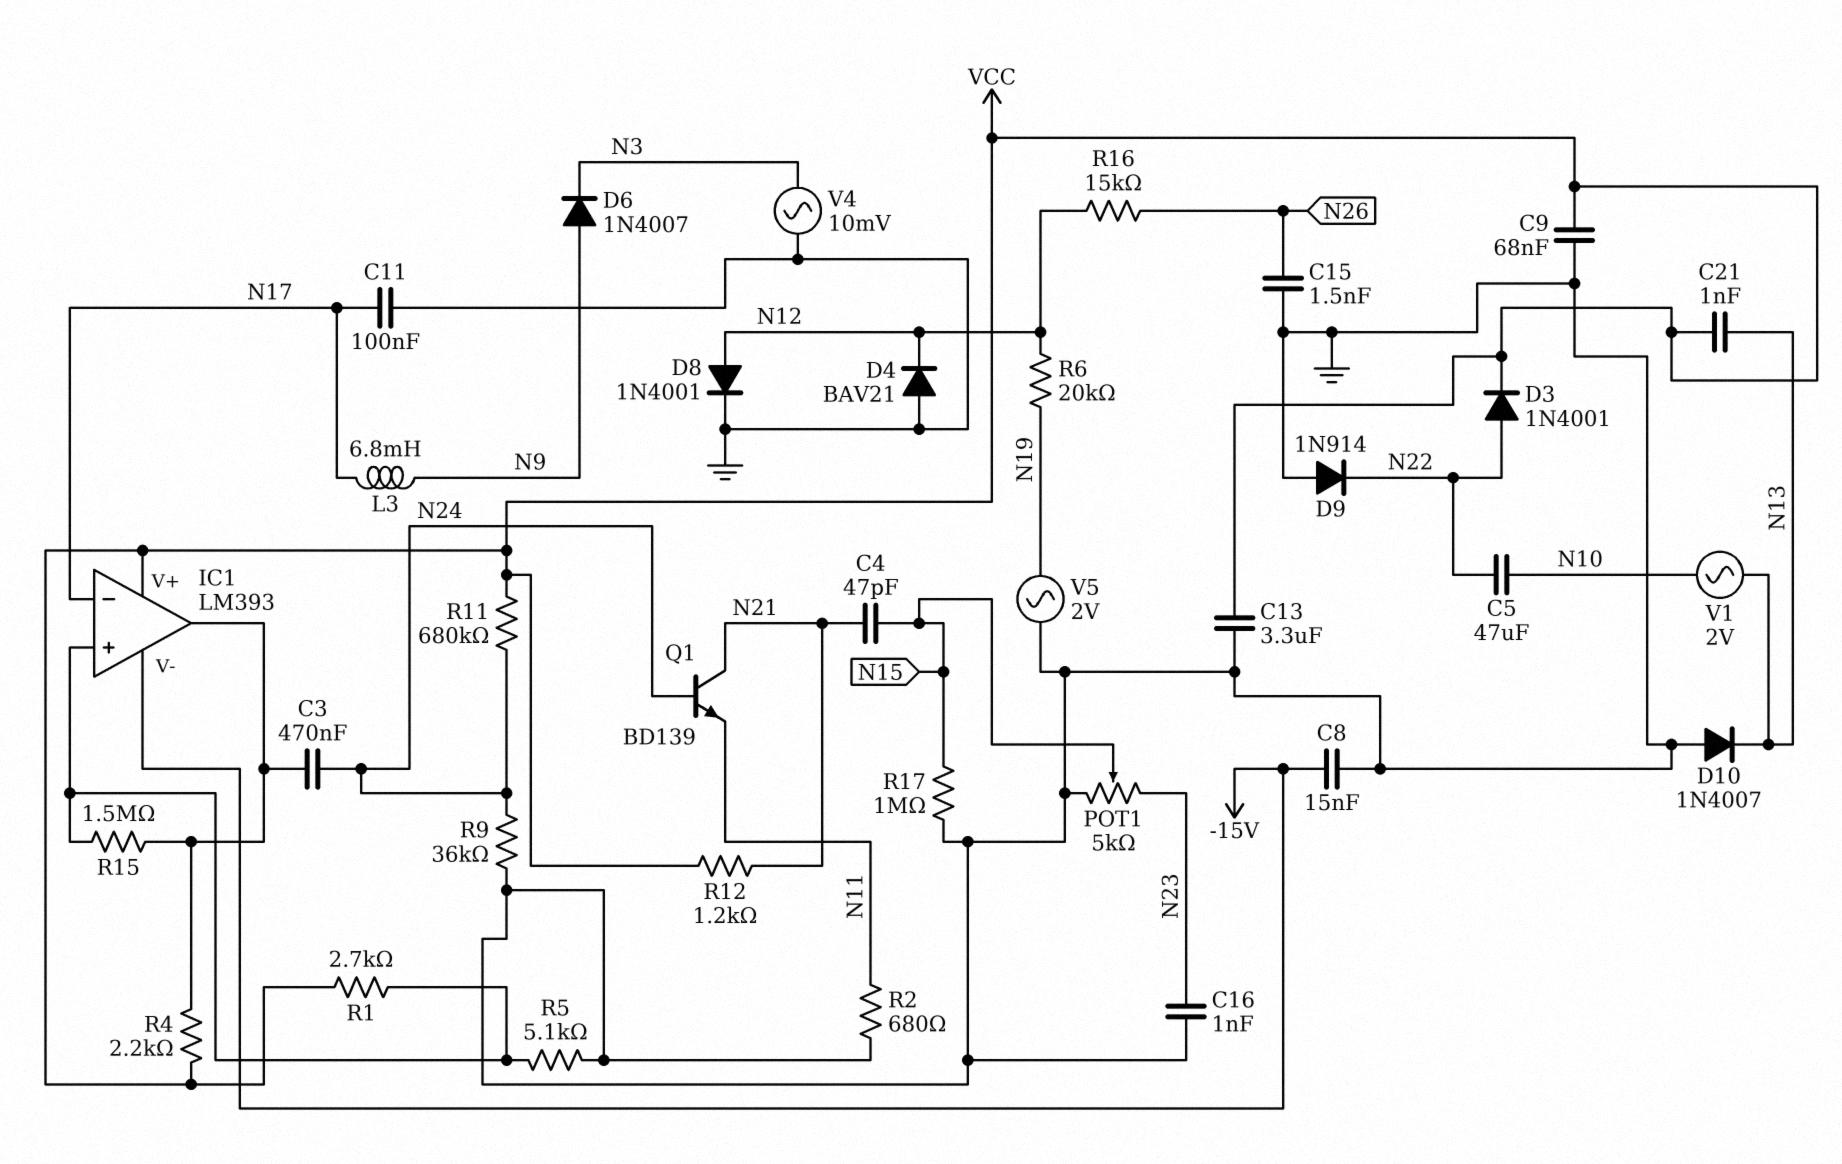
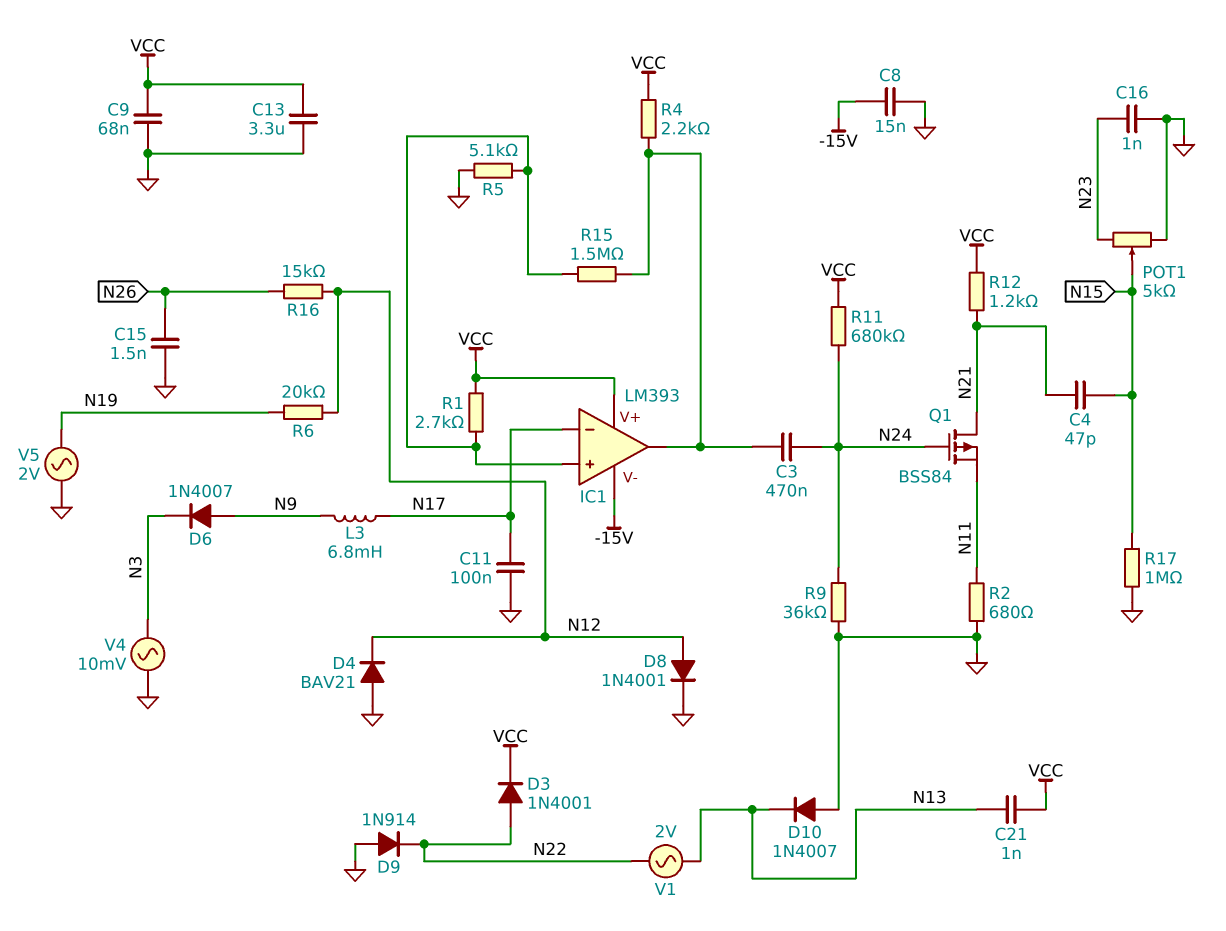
C5: 47uF (N10, N22) -> none
Q1: NPN BD139 (B N24, C N21, E N11) -> PMOS BSS84 (G N24, D N21, S N11)
V1: AC 2V (N10, N13) -> AC 2V (N13, N22)

